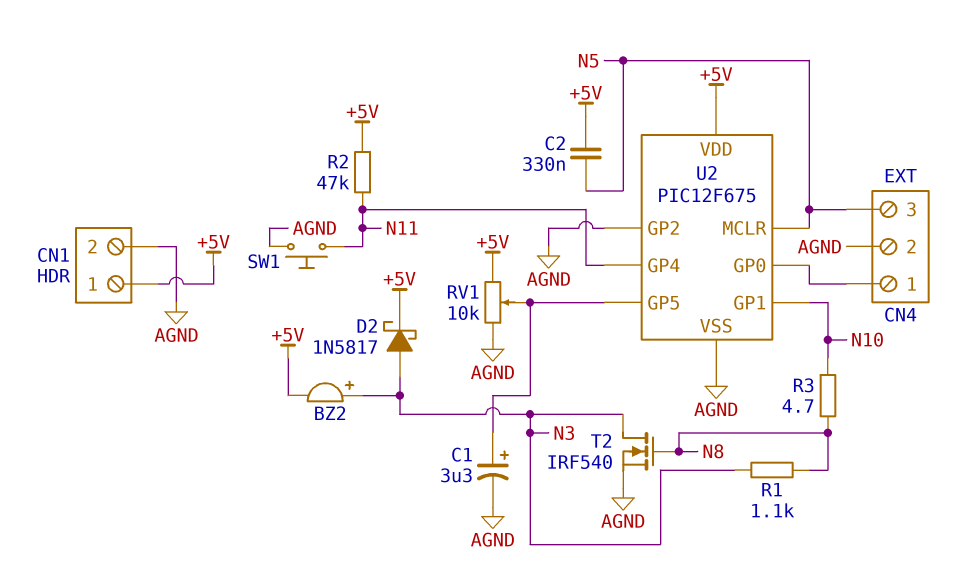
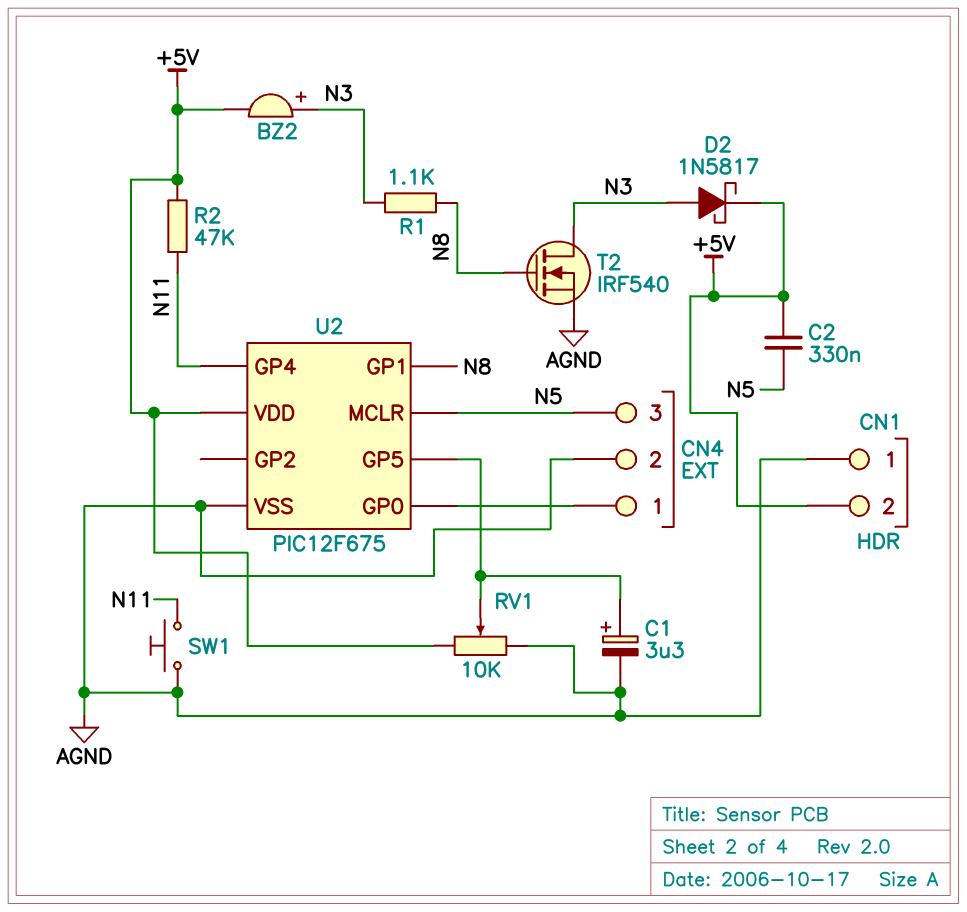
CN1 pin 1: +5V -> AGND
CN1 pin 2: AGND -> +5V
R3: 4.7 (N8, N10) -> none
U2 pin GP1: N10 -> N8
U2 pin GP2: AGND -> none

